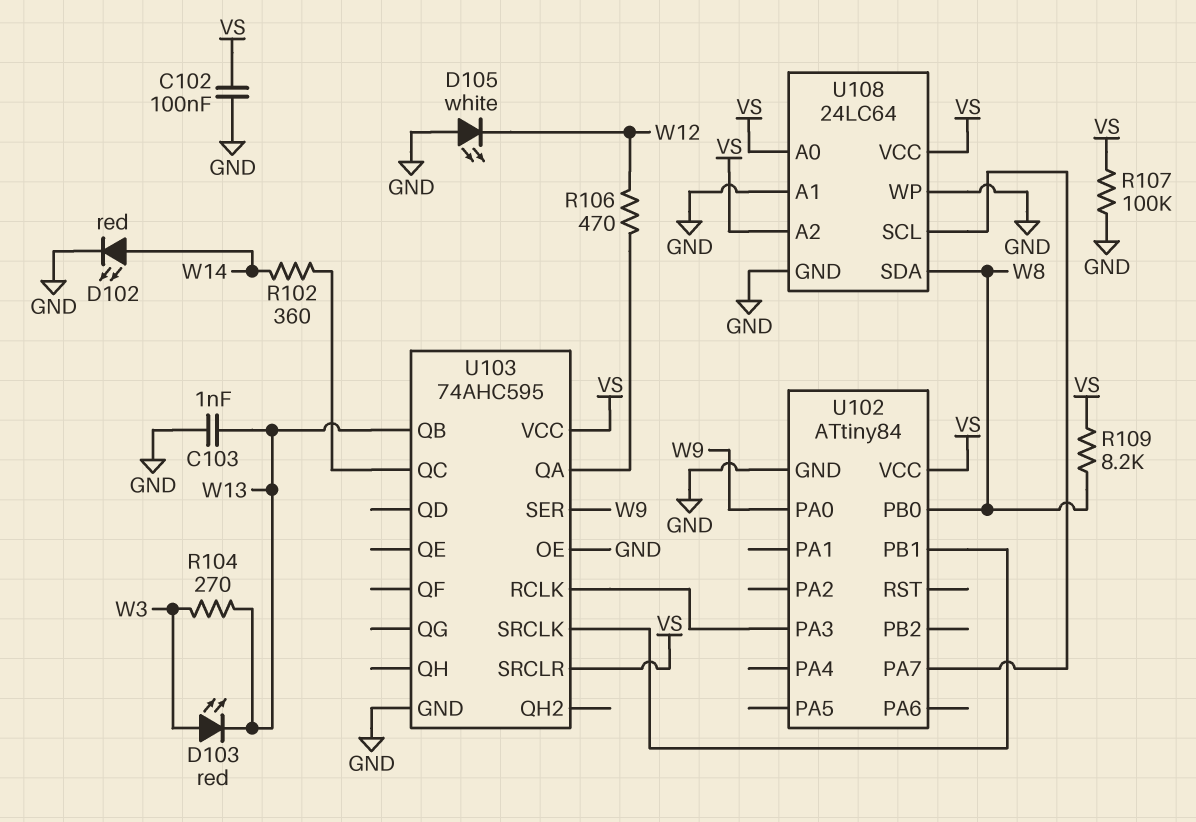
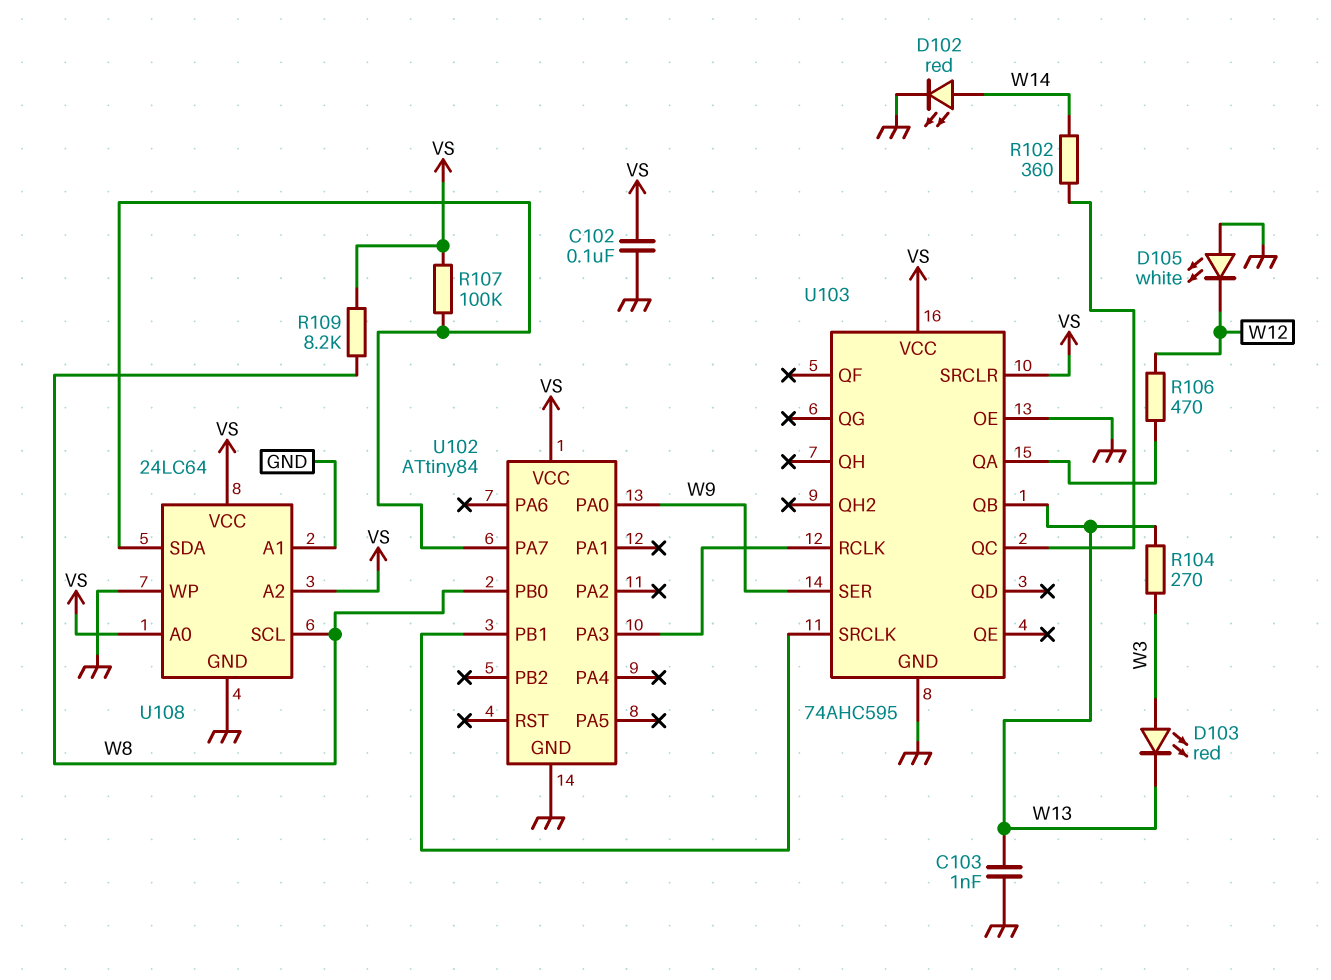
R107: 100k (GND, VS) -> 100k (U102/PA7, VS)
U108 pin SCL: U102/PA7 -> W8
U108 pin SDA: W8 -> U102/PA7

